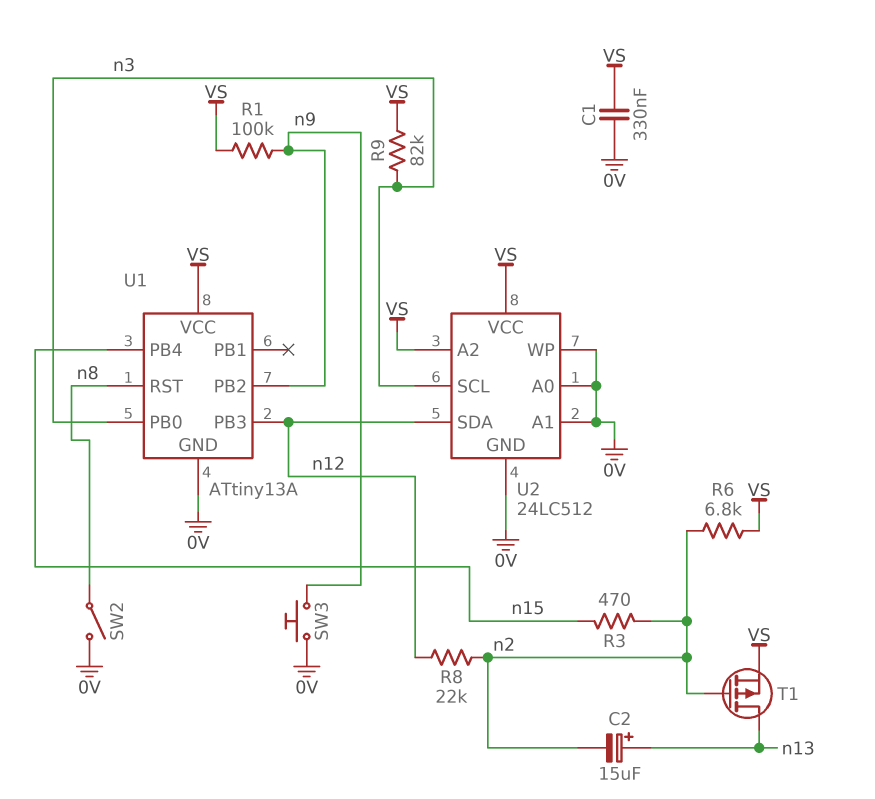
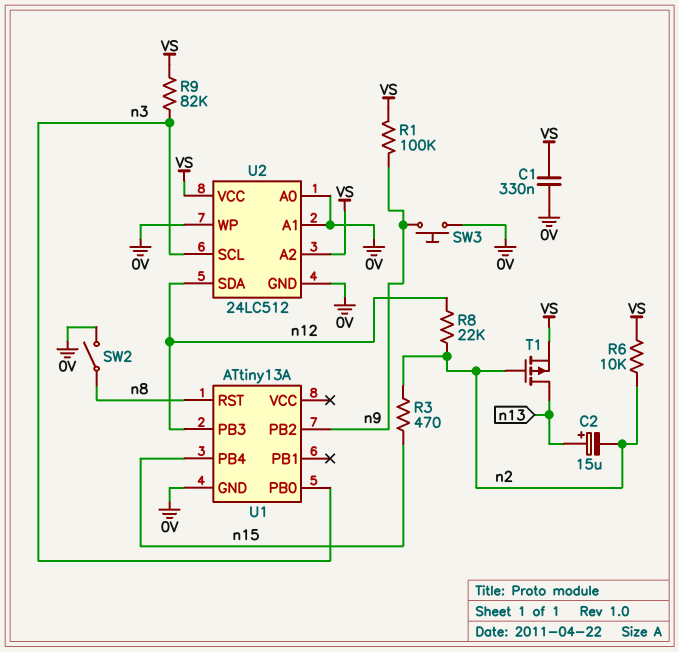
R6: 6.8k (VS, n2) -> 10k (VS, n2)
U1 pin VCC: VS -> none

